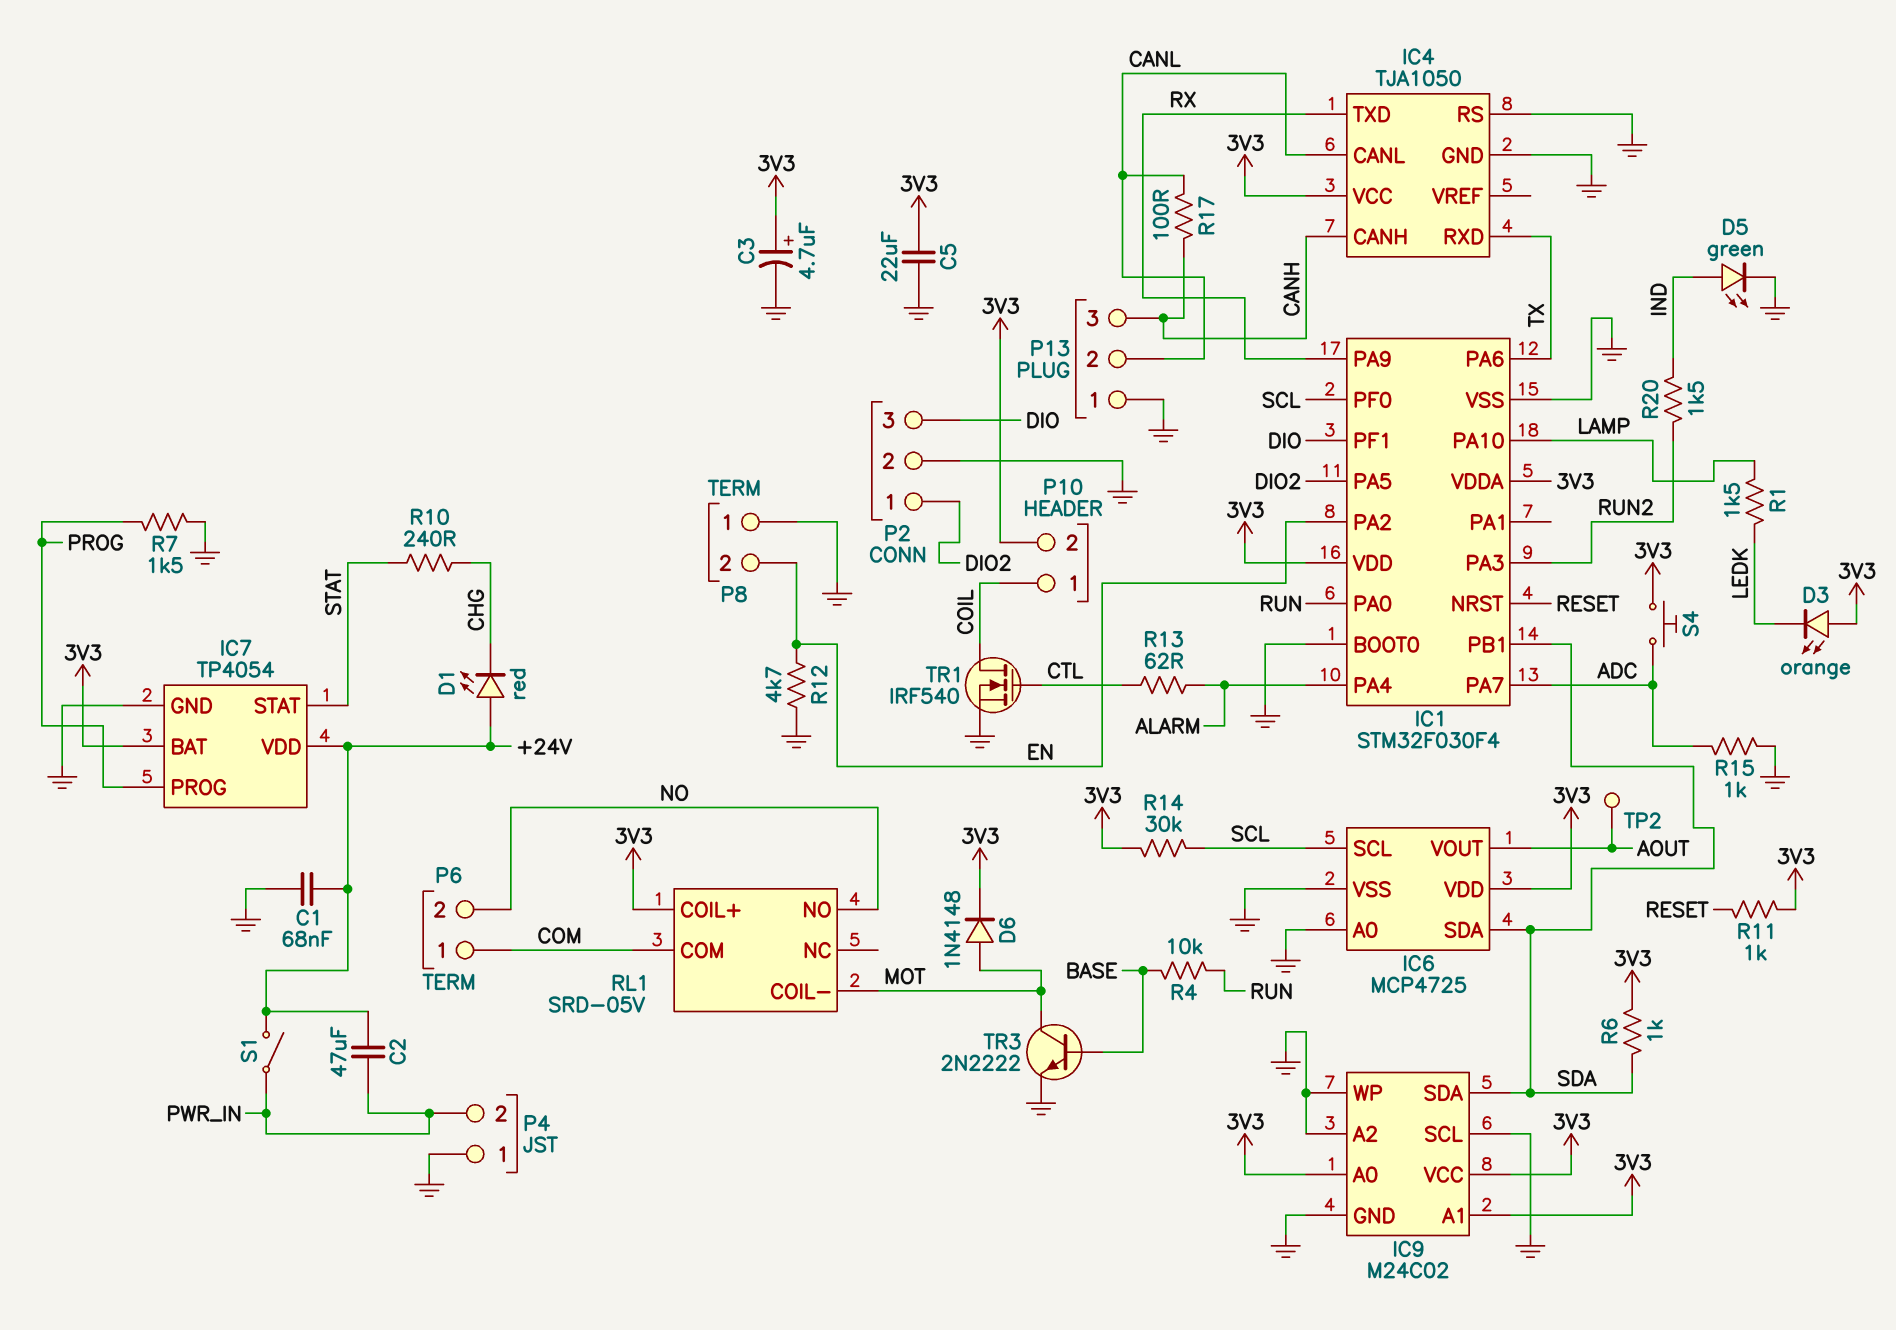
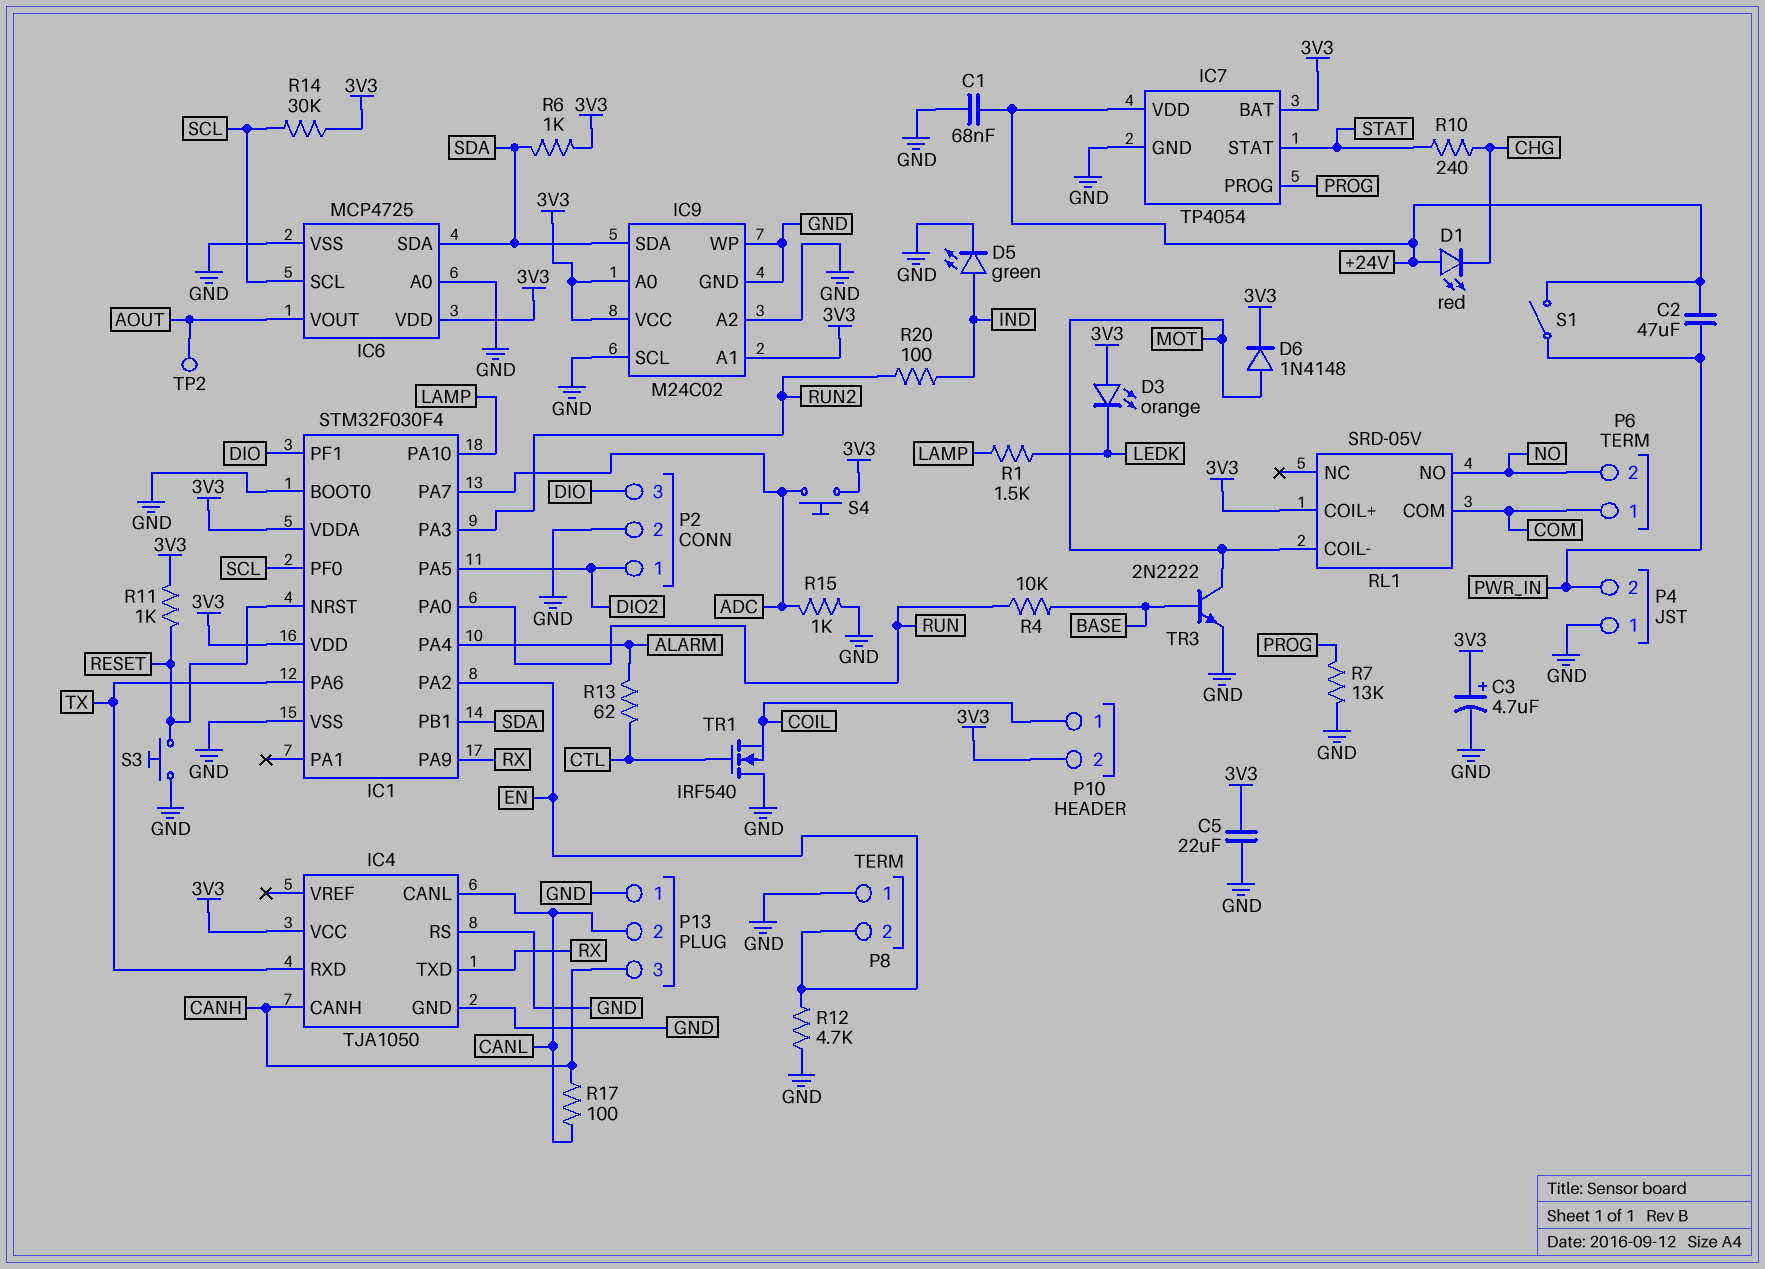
R7: 1.5k (GND, PROG) -> 13k (GND, PROG)
R20: 1.5k (IND, RUN2) -> 100 (IND, RUN2)
S3: none -> button (GND, RESET)
TR1: NMOS IRF540 (G CTL, D COIL, S GND) -> NMOS IRF540 (G CTL, D GND, S COIL)

